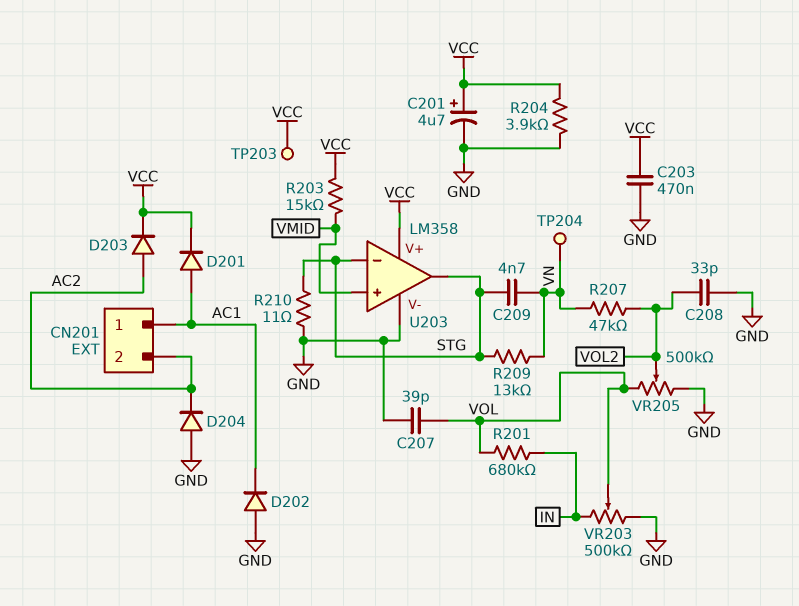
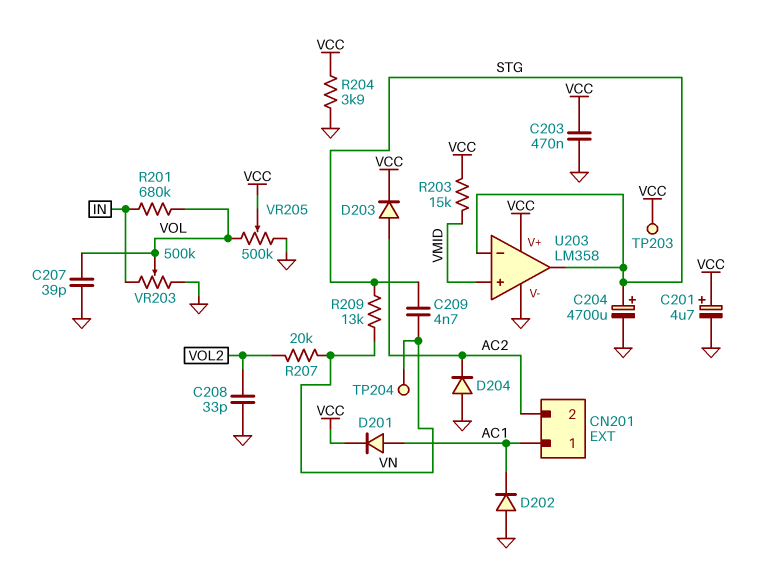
C204: none -> 4700uF (plus STG, minus GND)
R207: 47k (VN, VOL2) -> 20k (VN, VOL2)
R210: 11 (GND, STG) -> none
VR205: 500k (GND, VOL, wiper VOL2) -> 500k (GND, VOL, wiper VCC)

